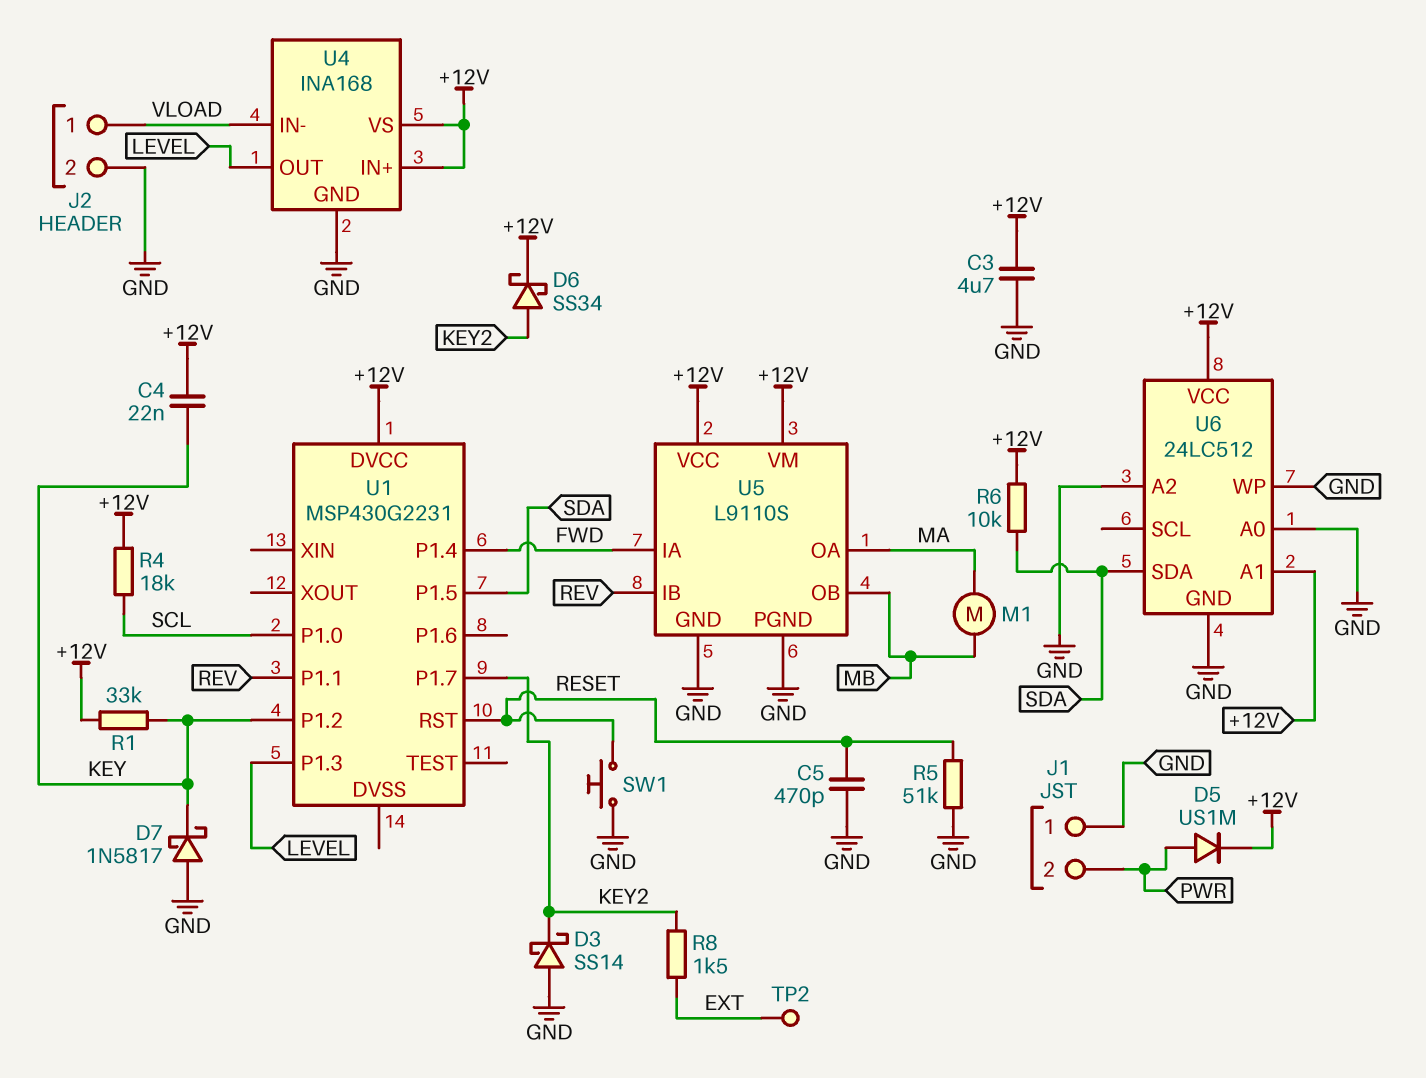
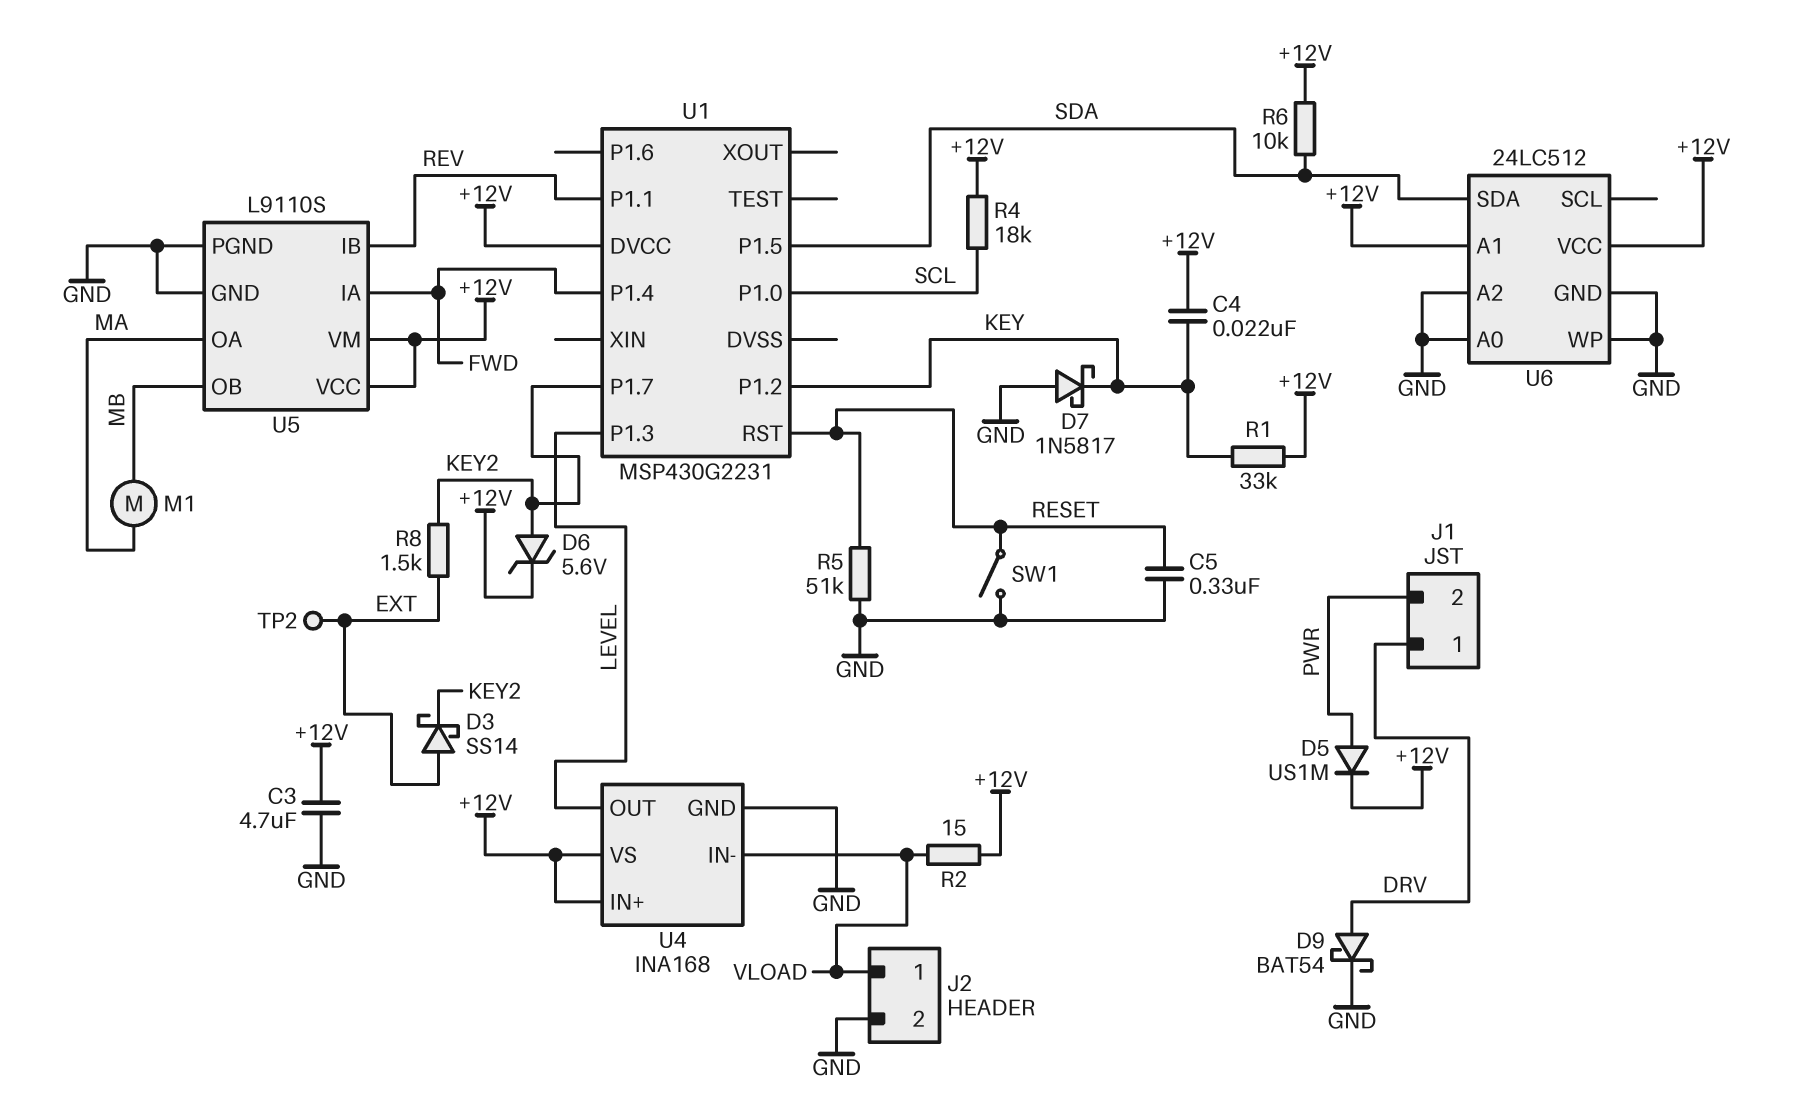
C5: 470pF (GND, RESET) -> 330nF (GND, RESET)
D3: schottky SS14 (A GND, K KEY2) -> schottky SS14 (A EXT, K KEY2)
D6: schottky SS34 (A KEY2, K +12V) -> zener 5.6V (A KEY2, K +12V)
D9: none -> schottky BAT54 (A DRV, K GND)
J1 pin 1: GND -> DRV
R2: none -> 15 (+12V, VLOAD)
SW1: button (GND, RESET) -> switch (GND, RESET)

